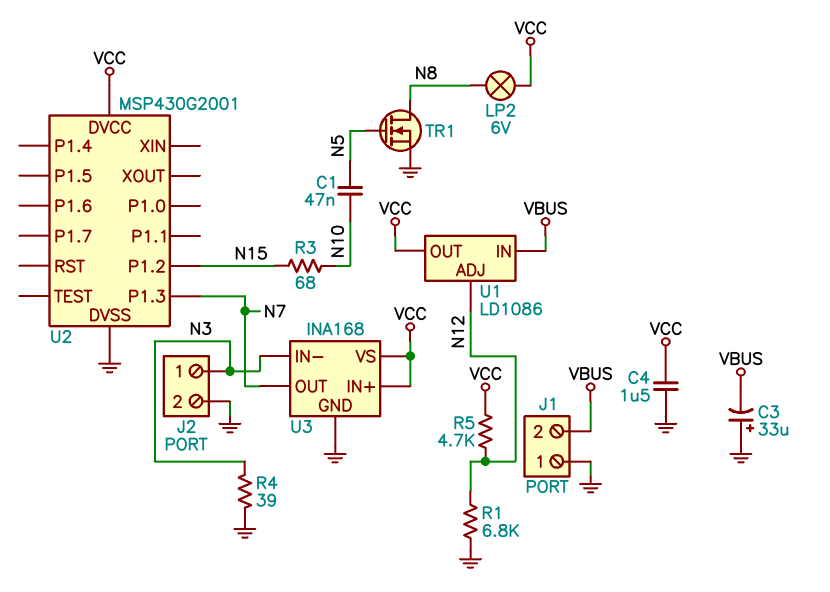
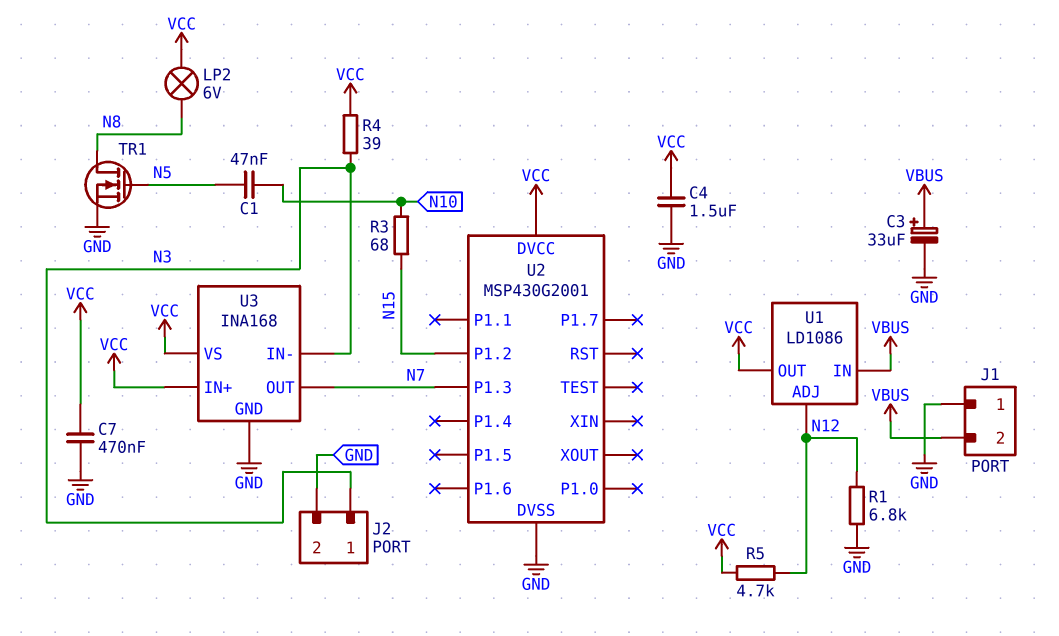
C3: 33uF (plus GND, minus VBUS) -> 33uF (plus VBUS, minus GND)
C7: none -> 470nF (GND, VCC)
R4: 39 (GND, N3) -> 39 (N3, VCC)

